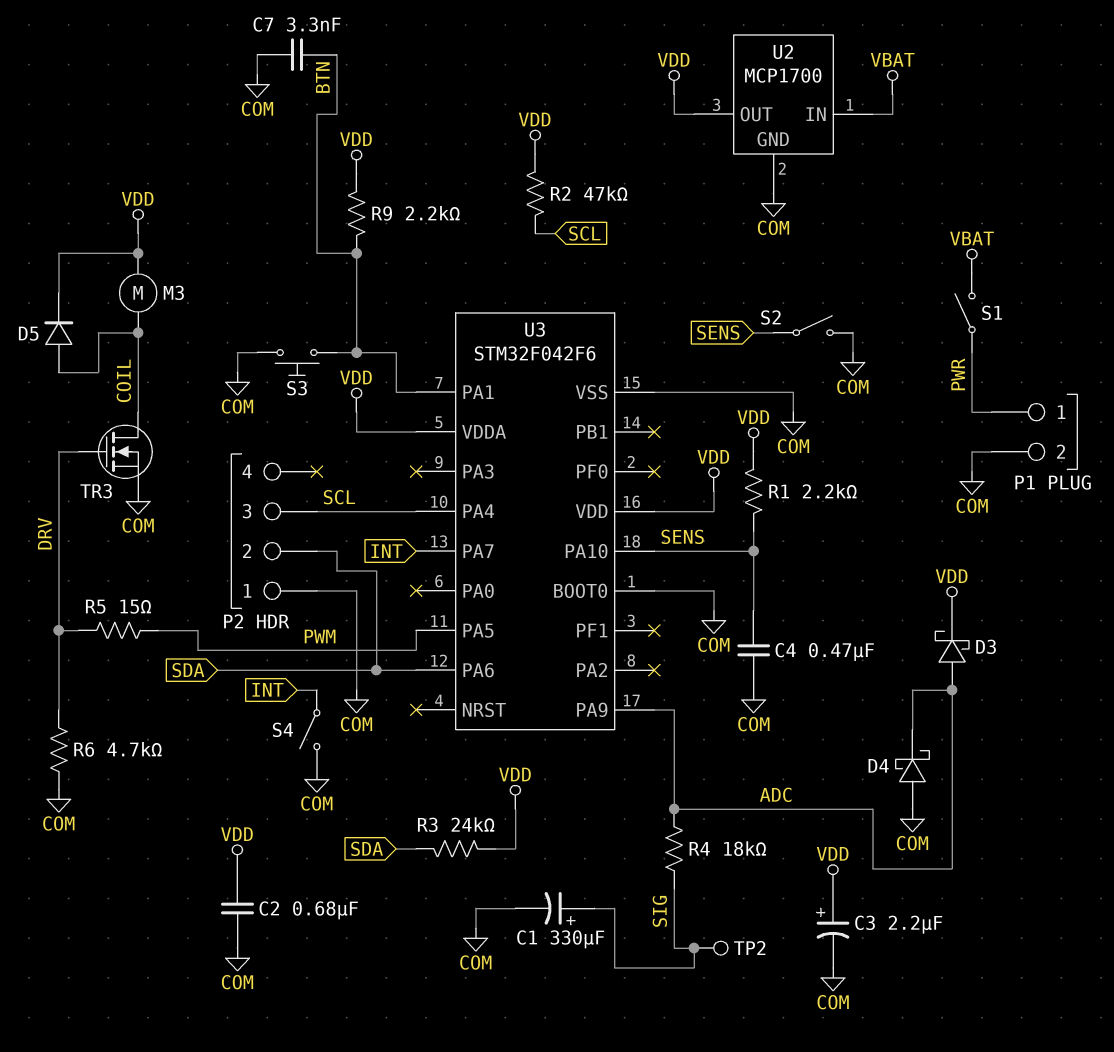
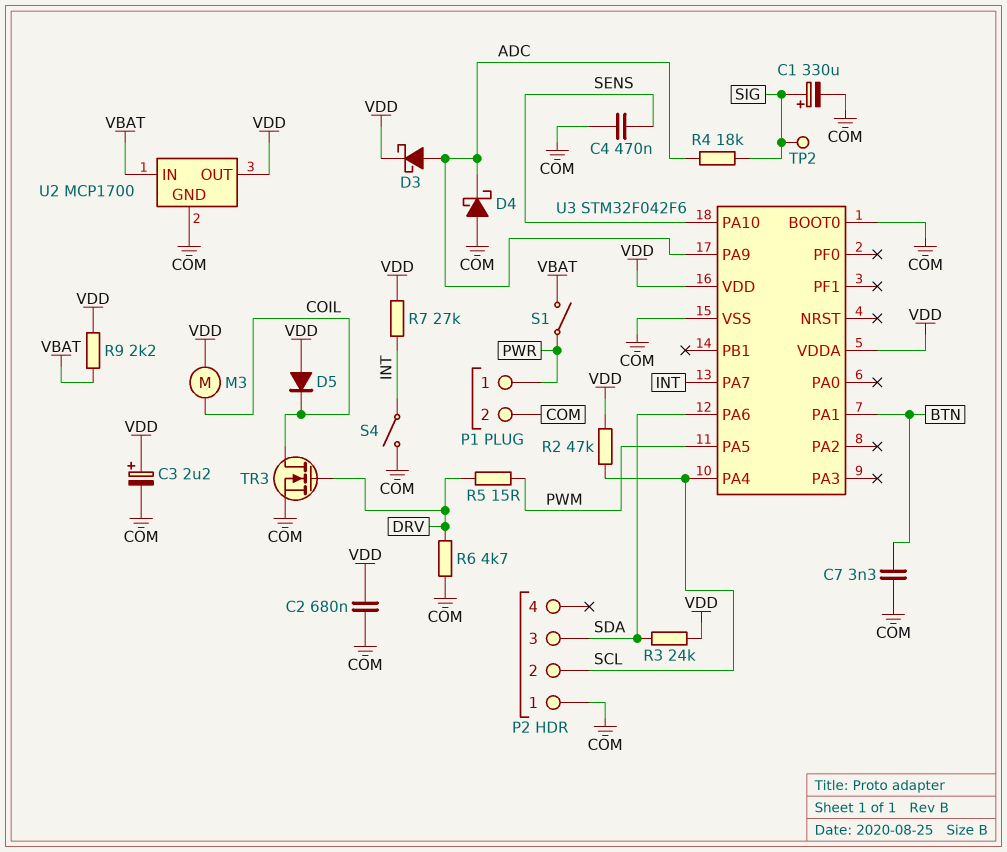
D5: diode (A COIL, K VDD) -> diode (A VDD, K COIL)
P2 pin 2: SDA -> SCL
P2 pin 3: SCL -> SDA
R1: 2.2k (SENS, VDD) -> none
R7: none -> 27k (INT, VDD)
R9: 2.2k (BTN, VDD) -> 2.2k (VBAT, VDD)
S2: switch (COM, SENS) -> none
S3: button (BTN, COM) -> none

